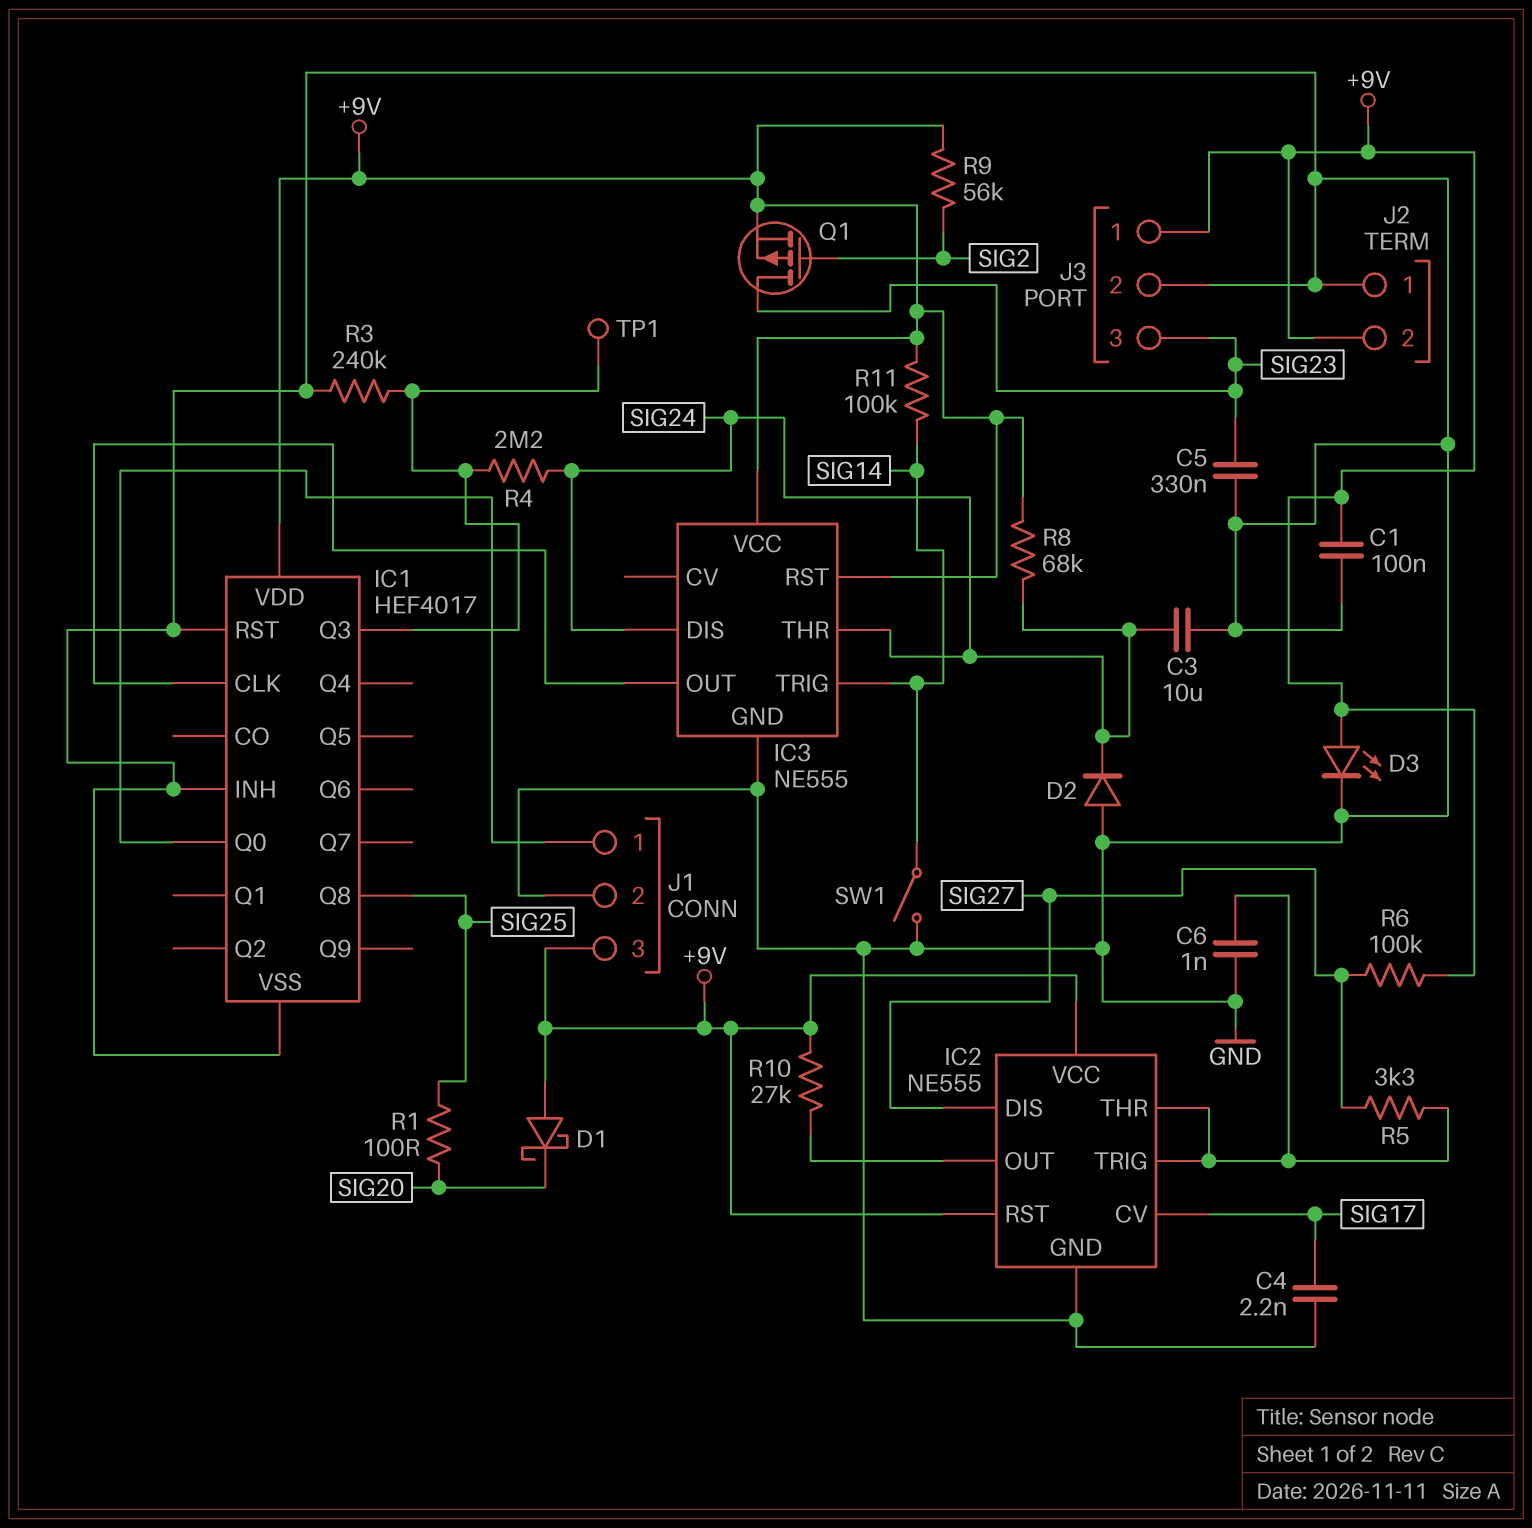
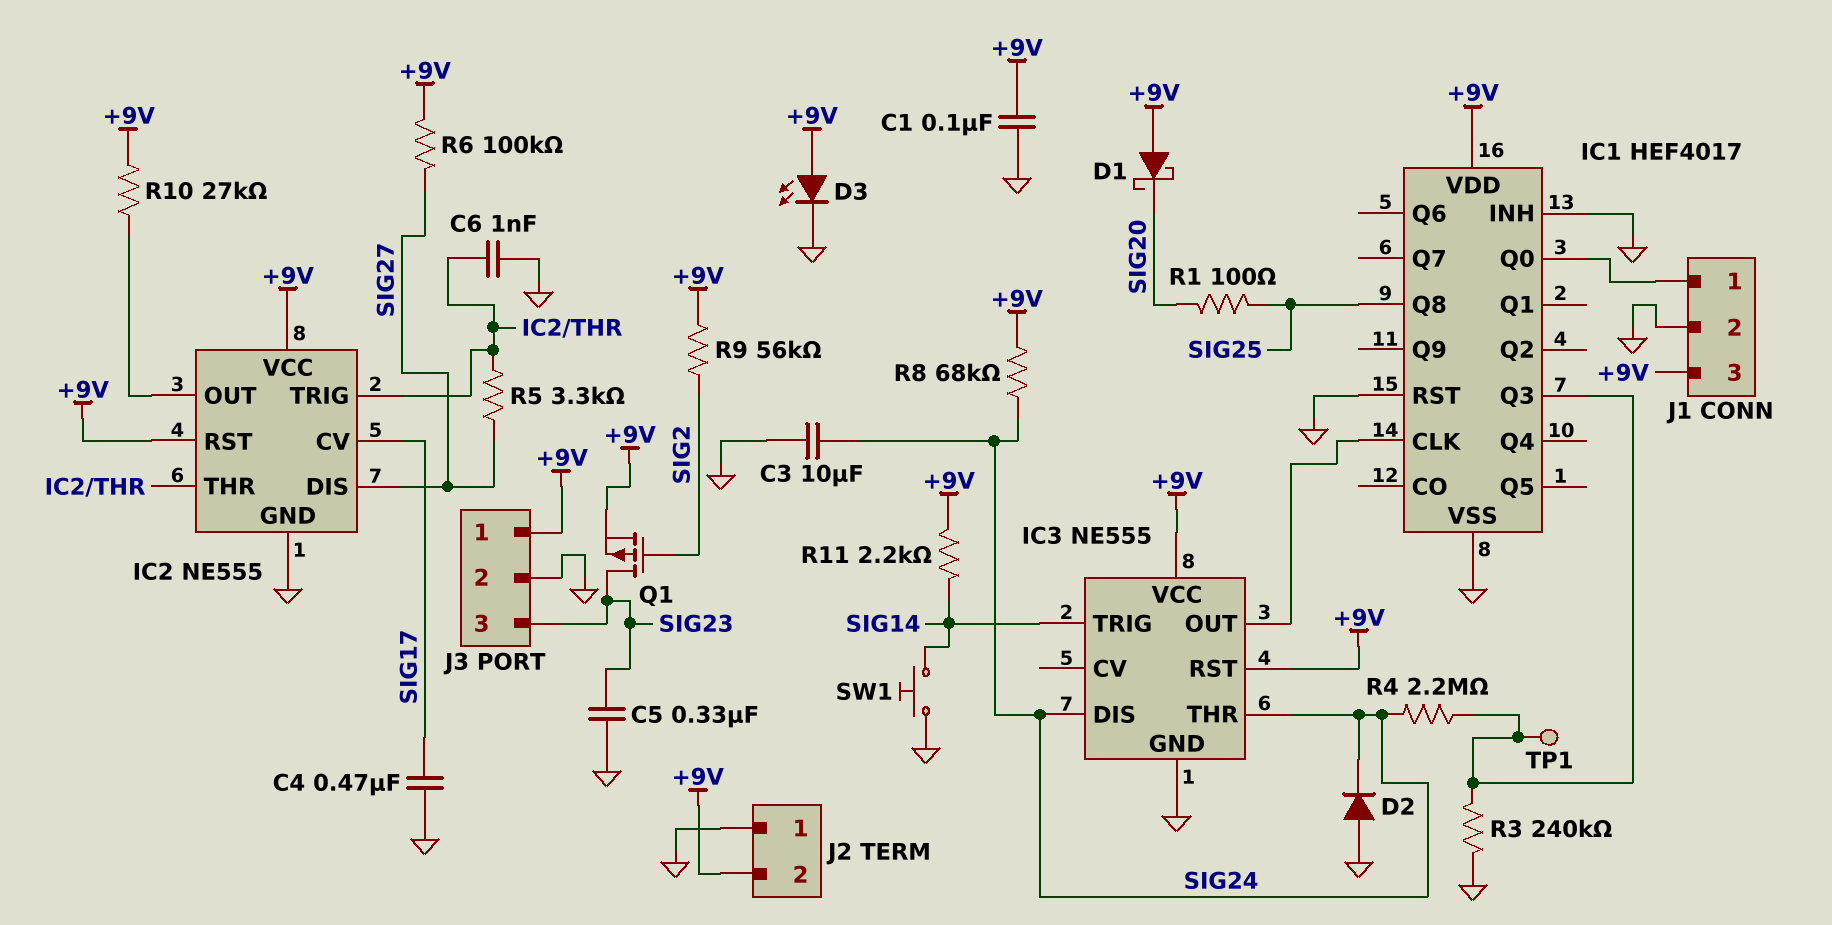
C4: 2.2nF (GND, SIG17) -> 470nF (GND, SIG17)
R11: 100k (+9V, SIG14) -> 2.2k (+9V, SIG14)
SW1: switch (GND, SIG14) -> button (GND, SIG14)

